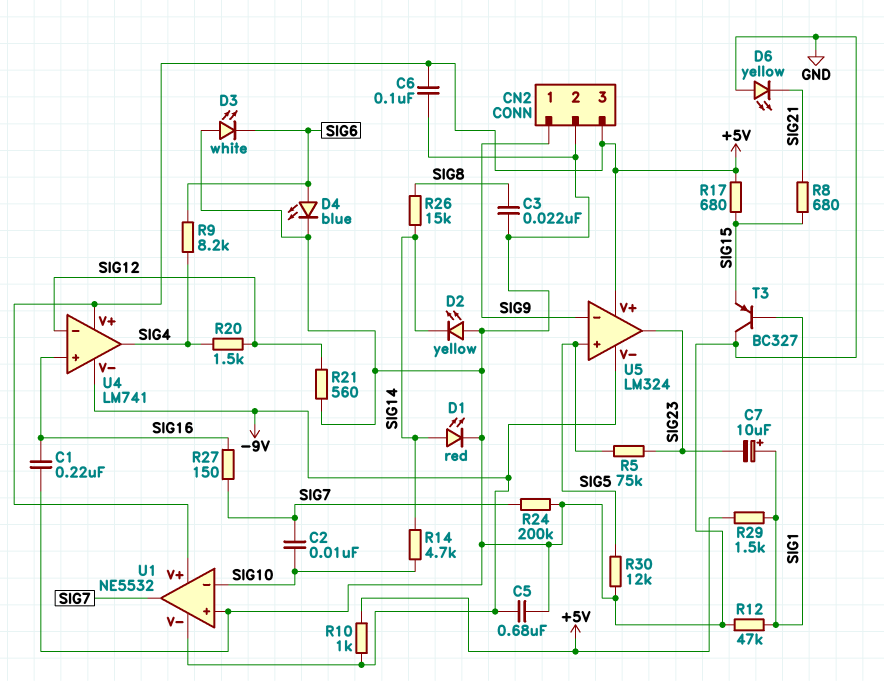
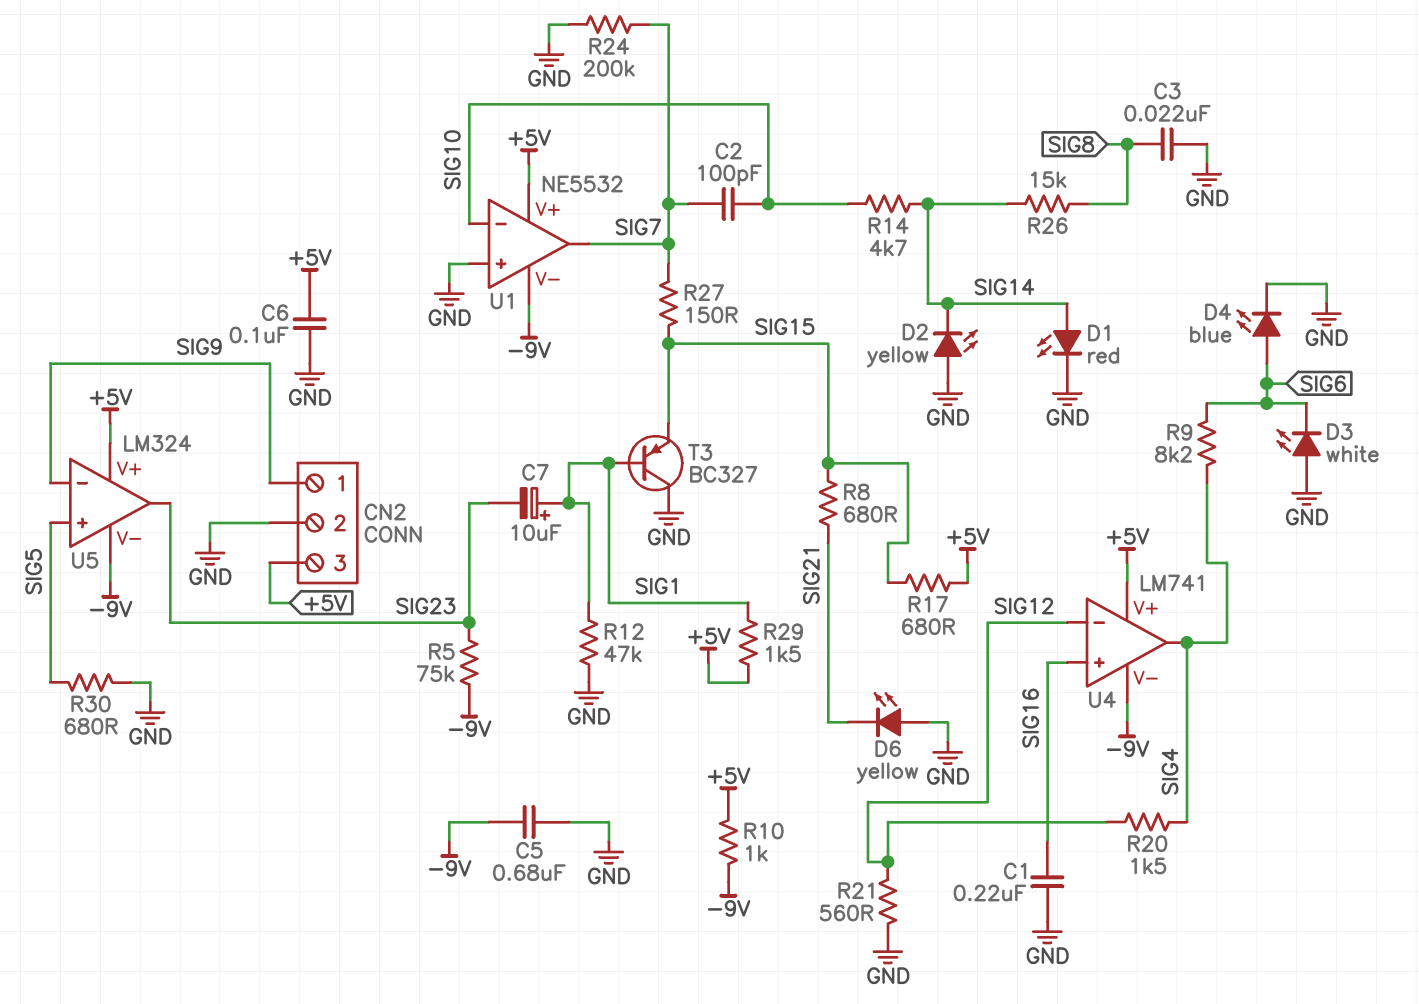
C2: 10nF (SIG7, SIG10) -> 100pF (SIG7, SIG10)
R5: 75k (SIG5, SIG23) -> 75k (-9V, SIG23)
R27: 150 (SIG7, SIG16) -> 150 (SIG7, SIG15)
R30: 12k (GND, SIG5) -> 680 (GND, SIG5)

